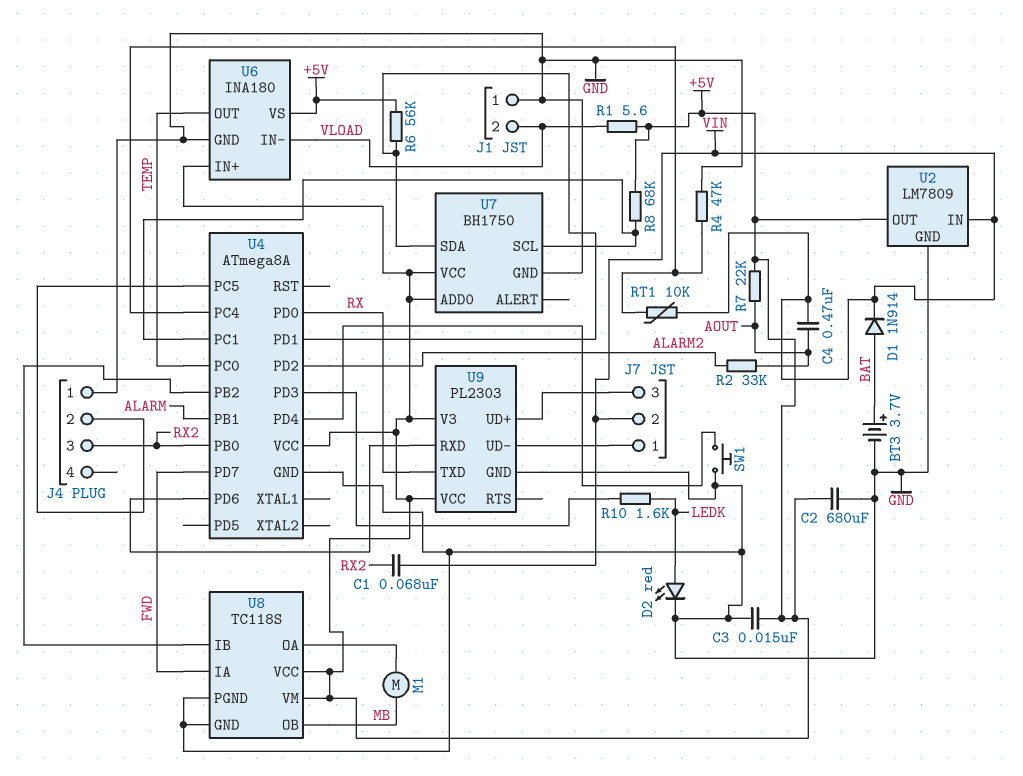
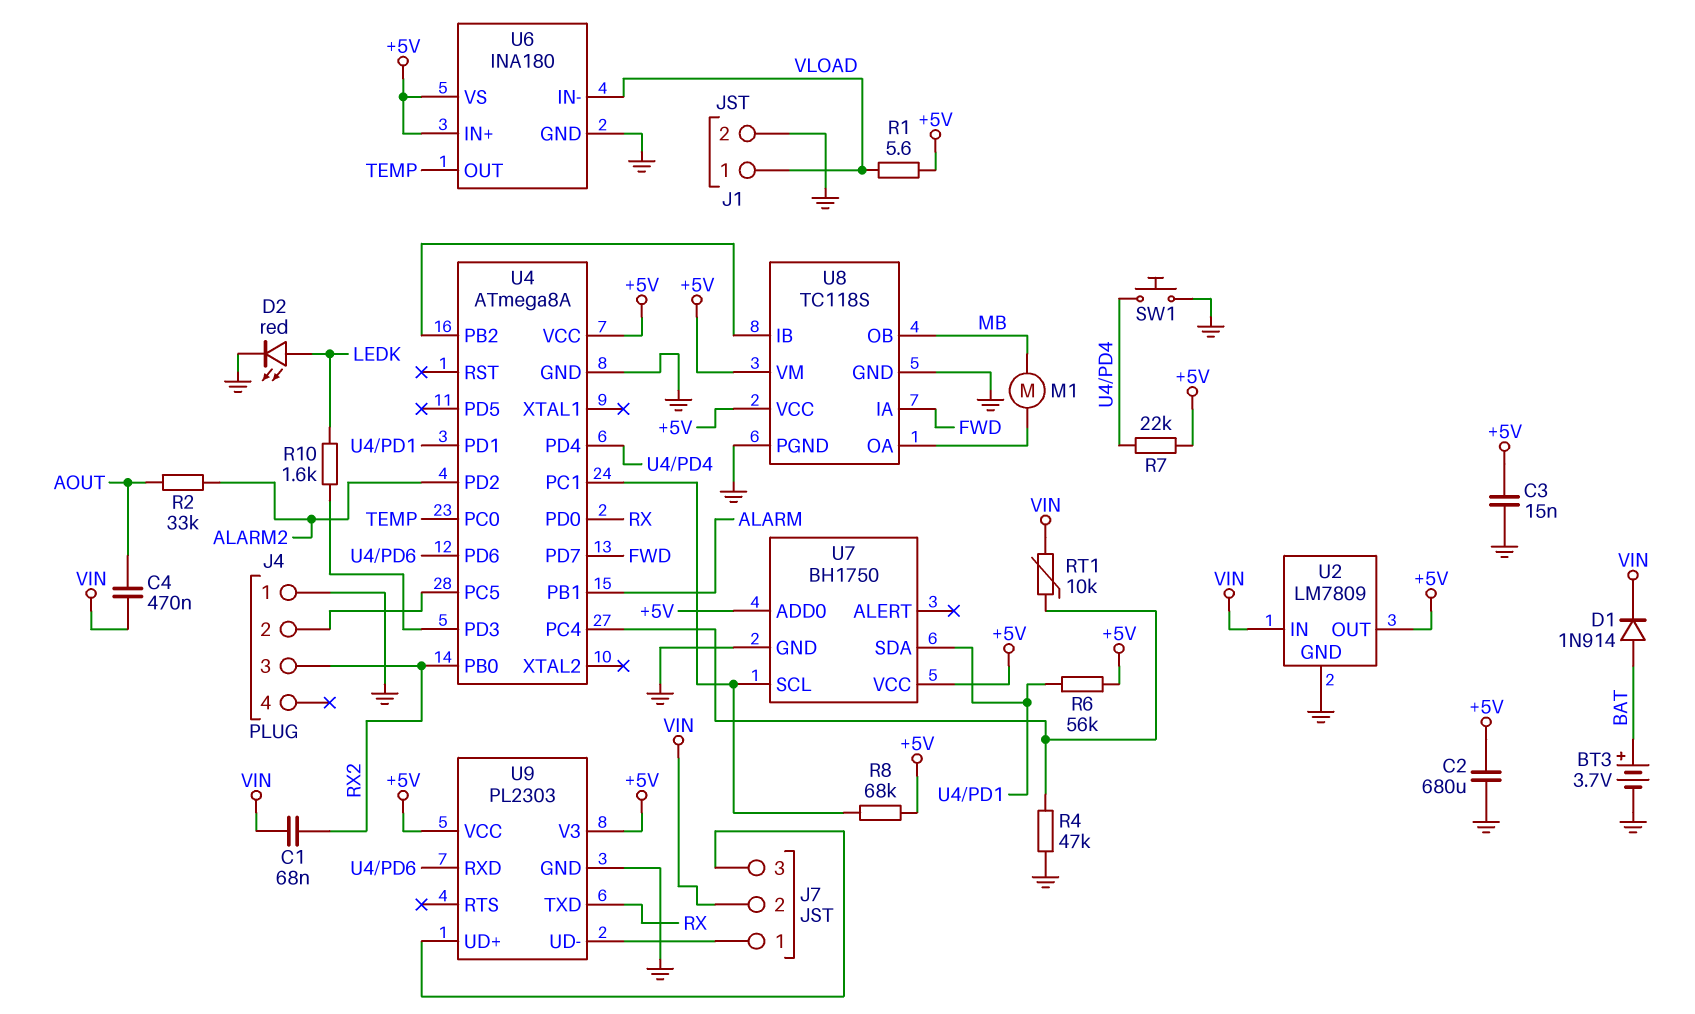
J1 pin 1: GND -> VLOAD
J1 pin 2: VLOAD -> GND
R7: 22k (+5V, AOUT) -> 22k (+5V, U4/PD4)

